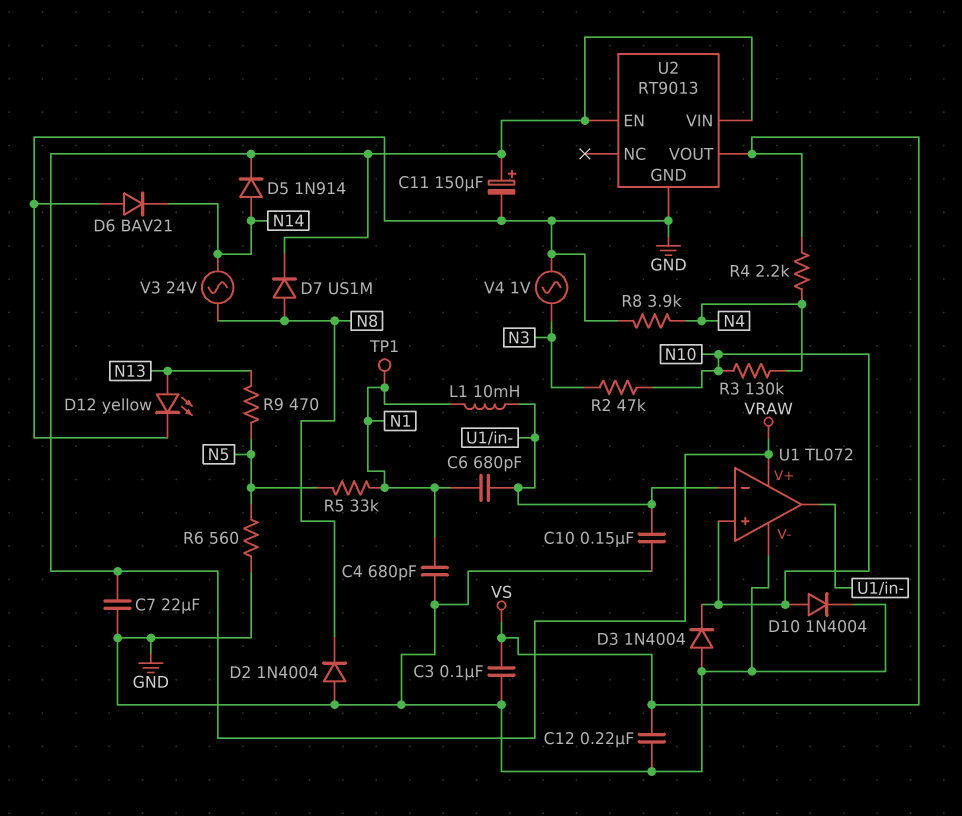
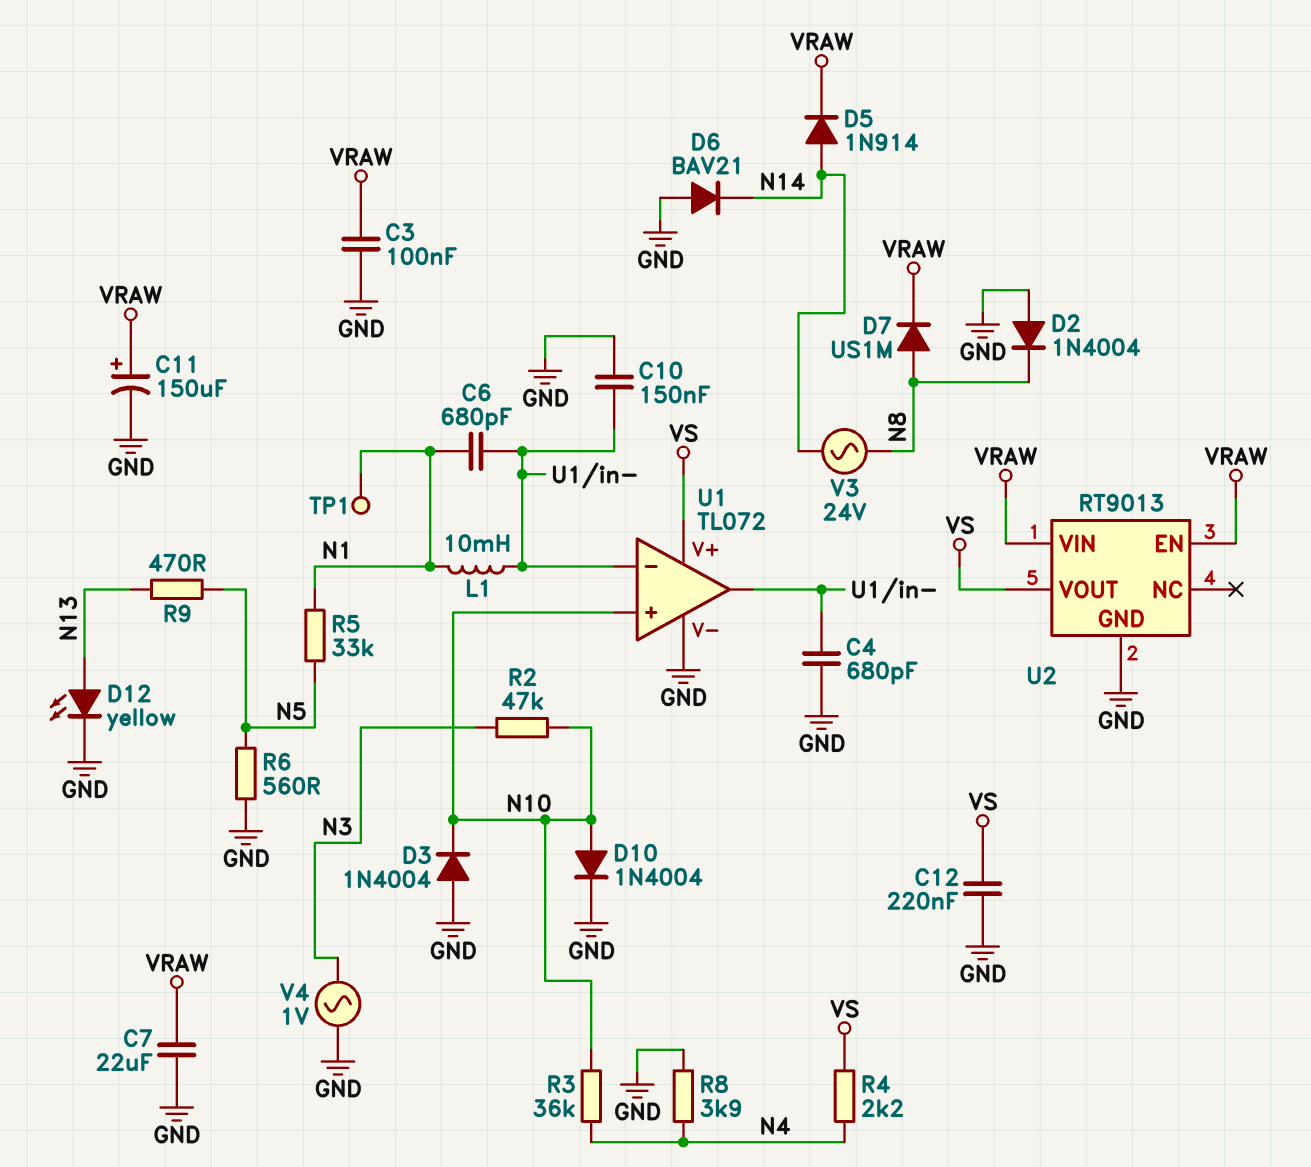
C3: 100nF (GND, VS) -> 100nF (GND, VRAW)
C4: 680pF (GND, N1) -> 680pF (GND, U1/in-)
R3: 130k (N4, N10) -> 36k (N4, N10)
U1 pin V+: VRAW -> VS

